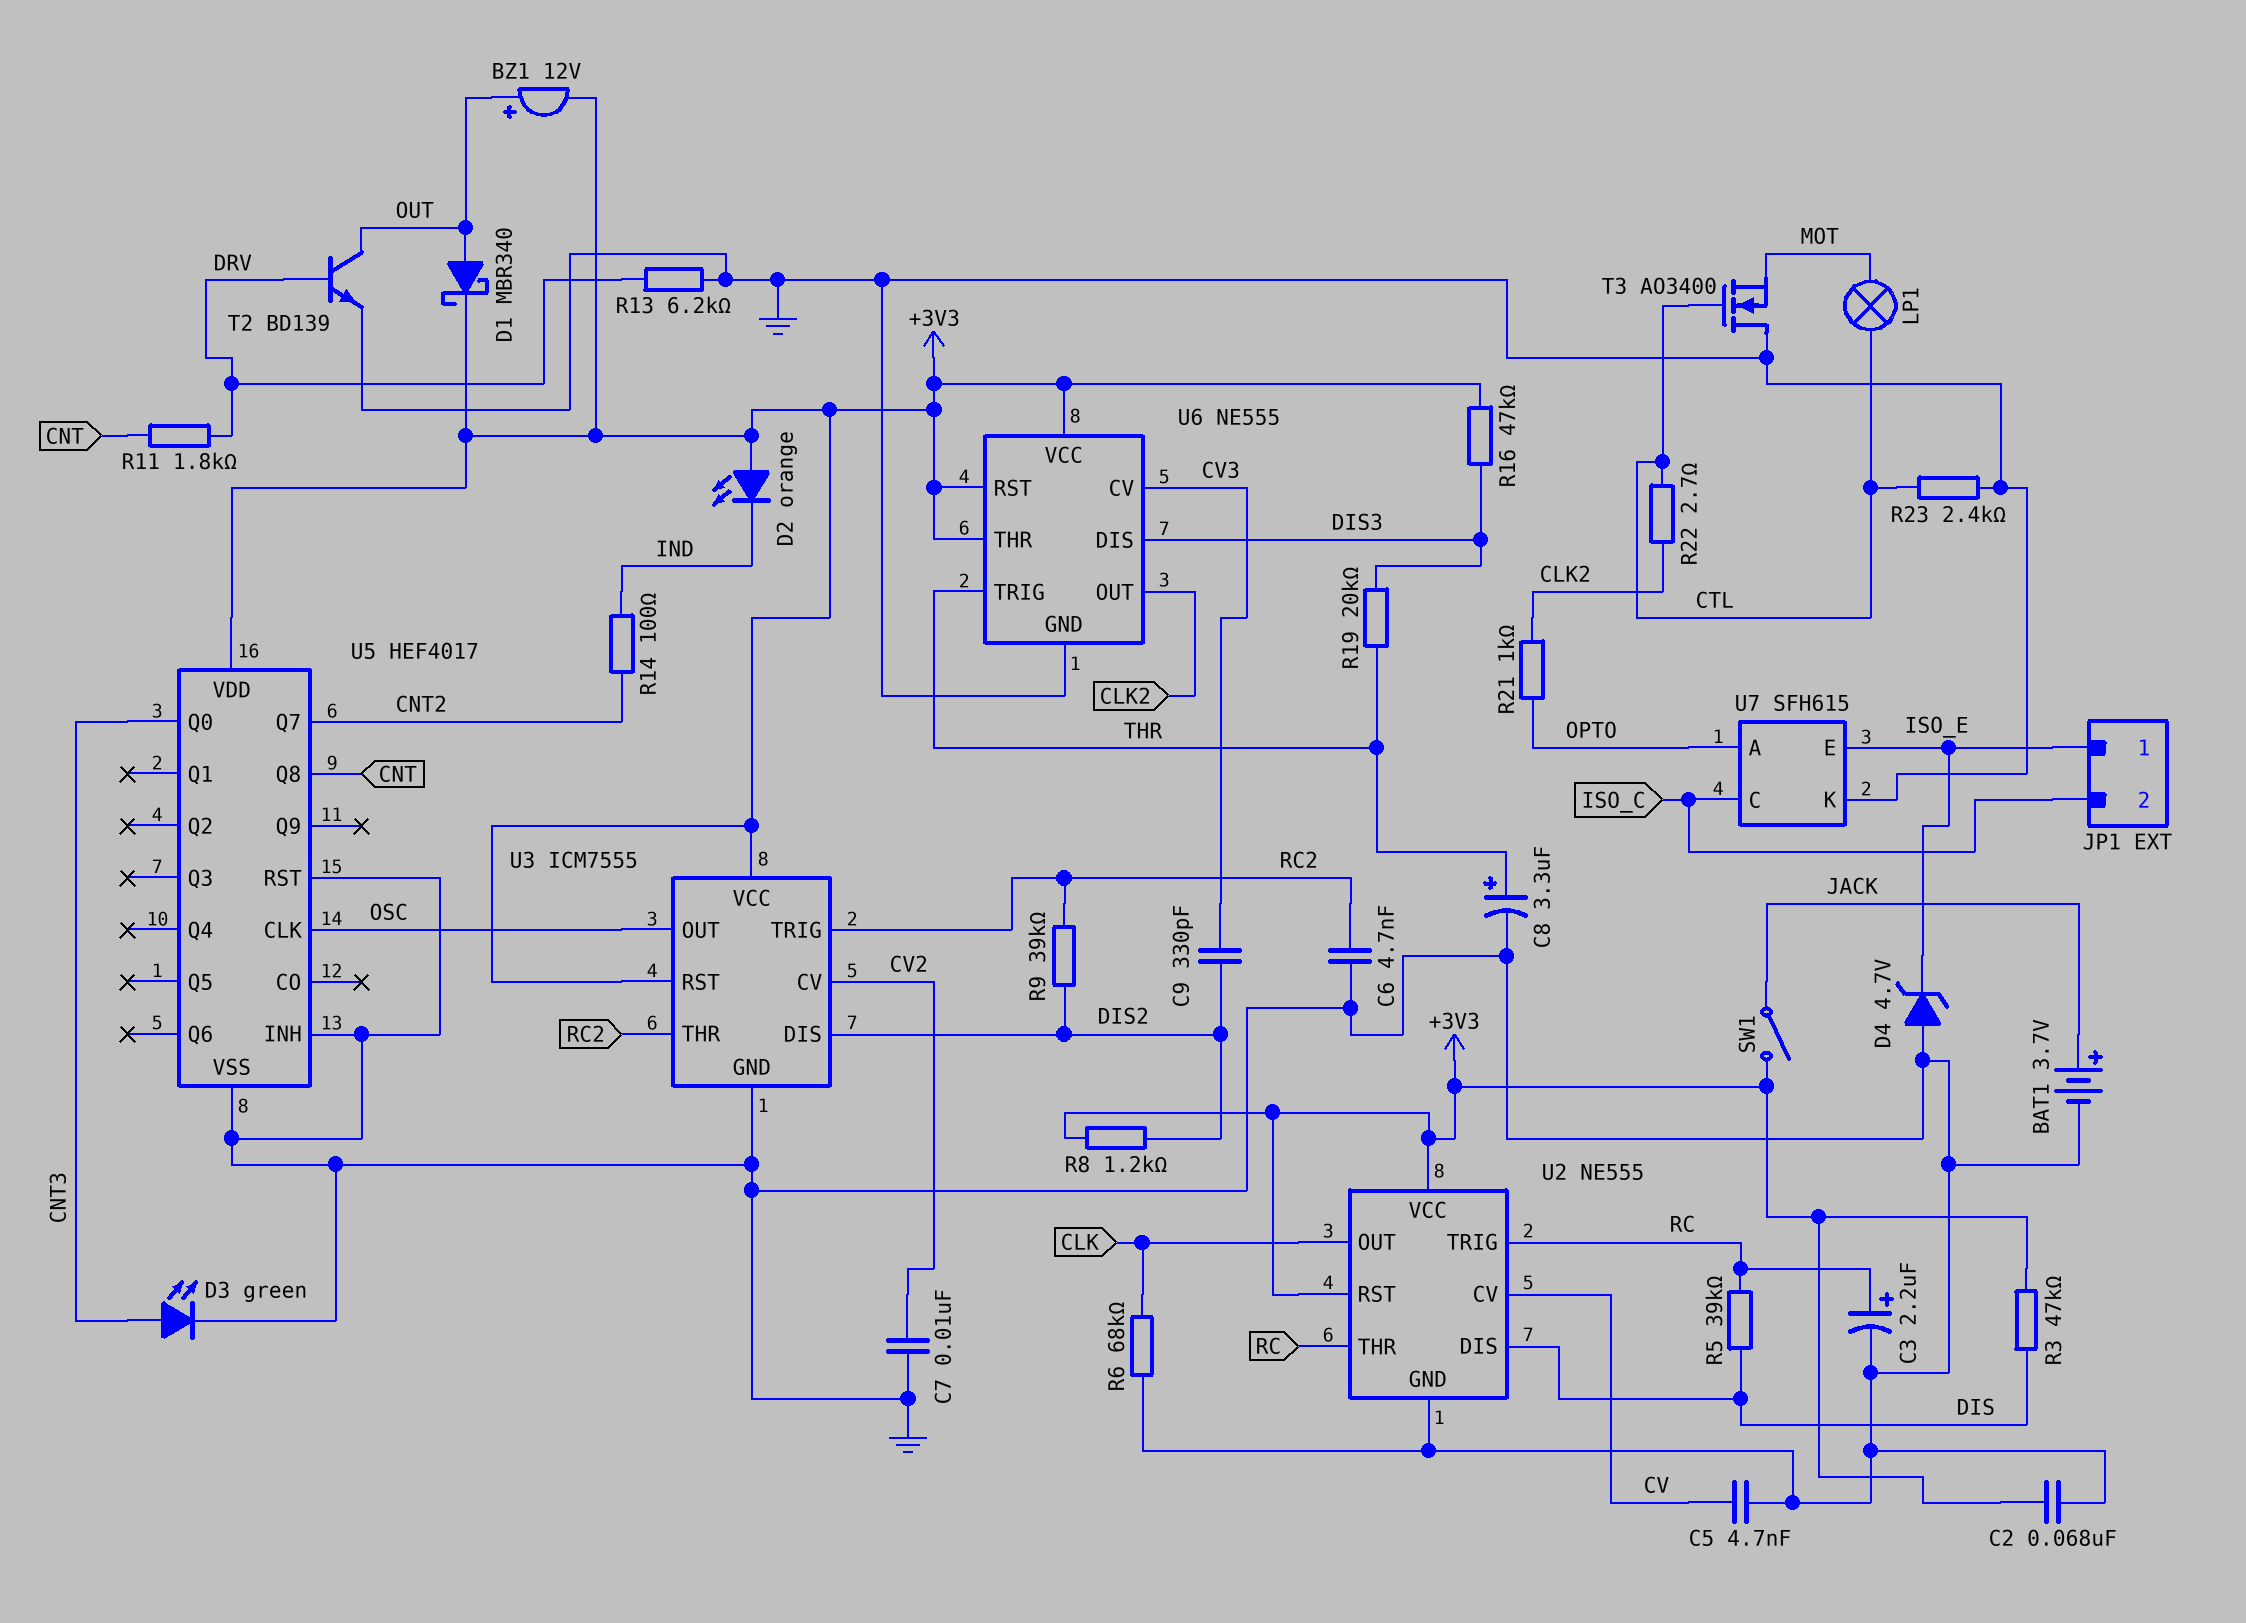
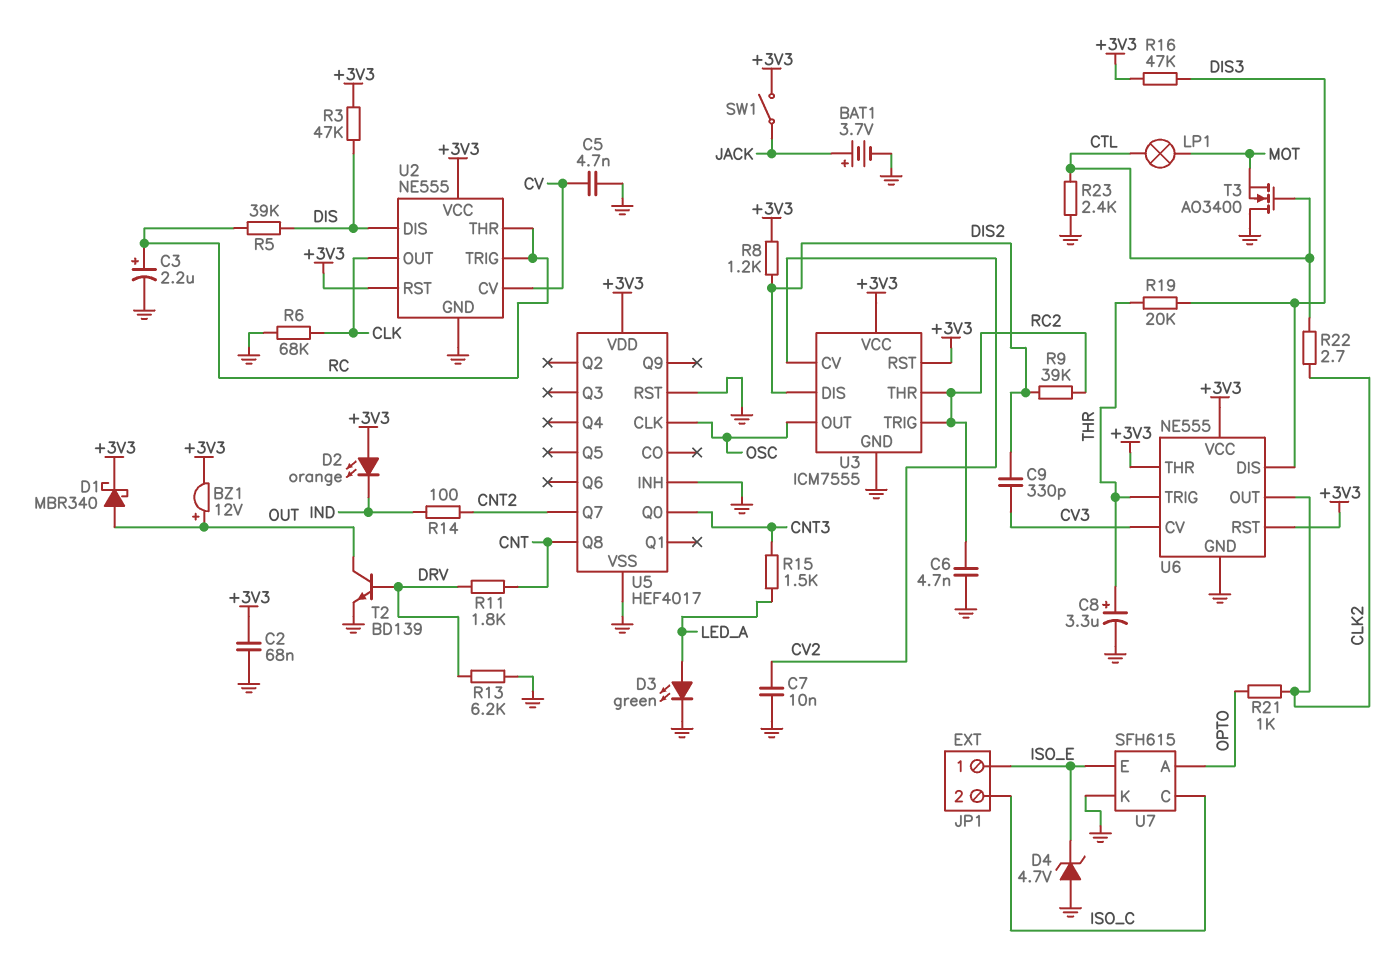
D3: LED green (A CNT3, K GND) -> LED green (A LED_A, K GND)
R15: none -> 1.5k (CNT3, LED_A)

